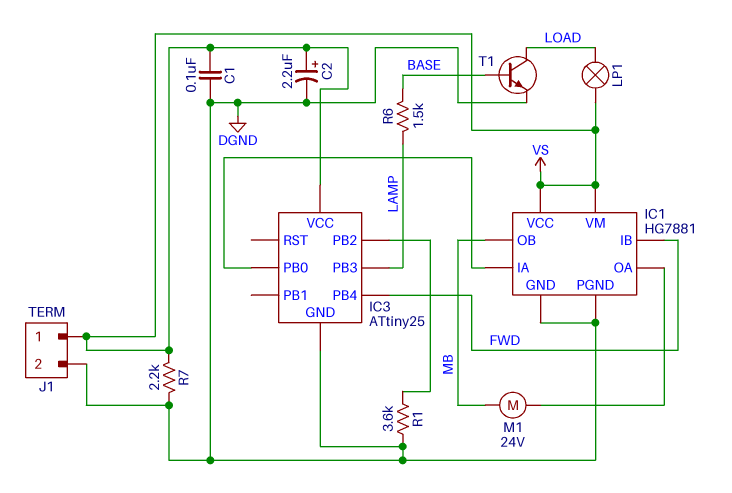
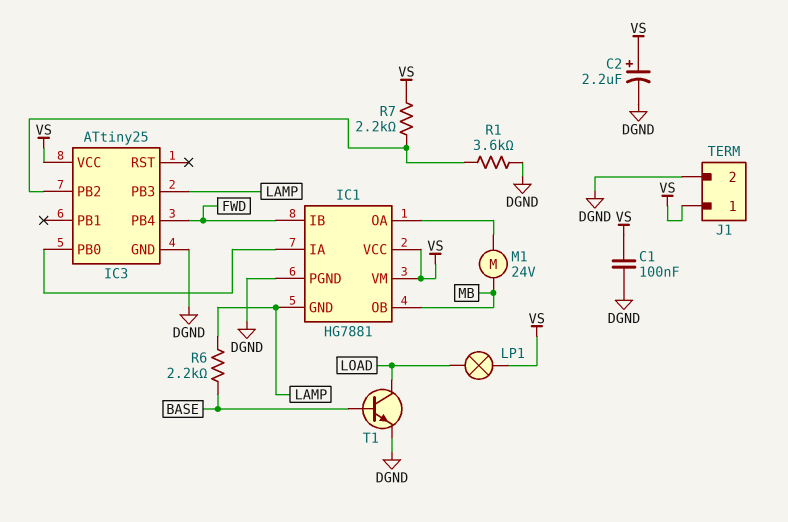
IC1 pin GND: DGND -> LAMP
R6: 1.5k (BASE, LAMP) -> 2.2k (BASE, LAMP)
R7: 2.2k (DGND, VS) -> 2.2k (IC3/PB2, VS)

